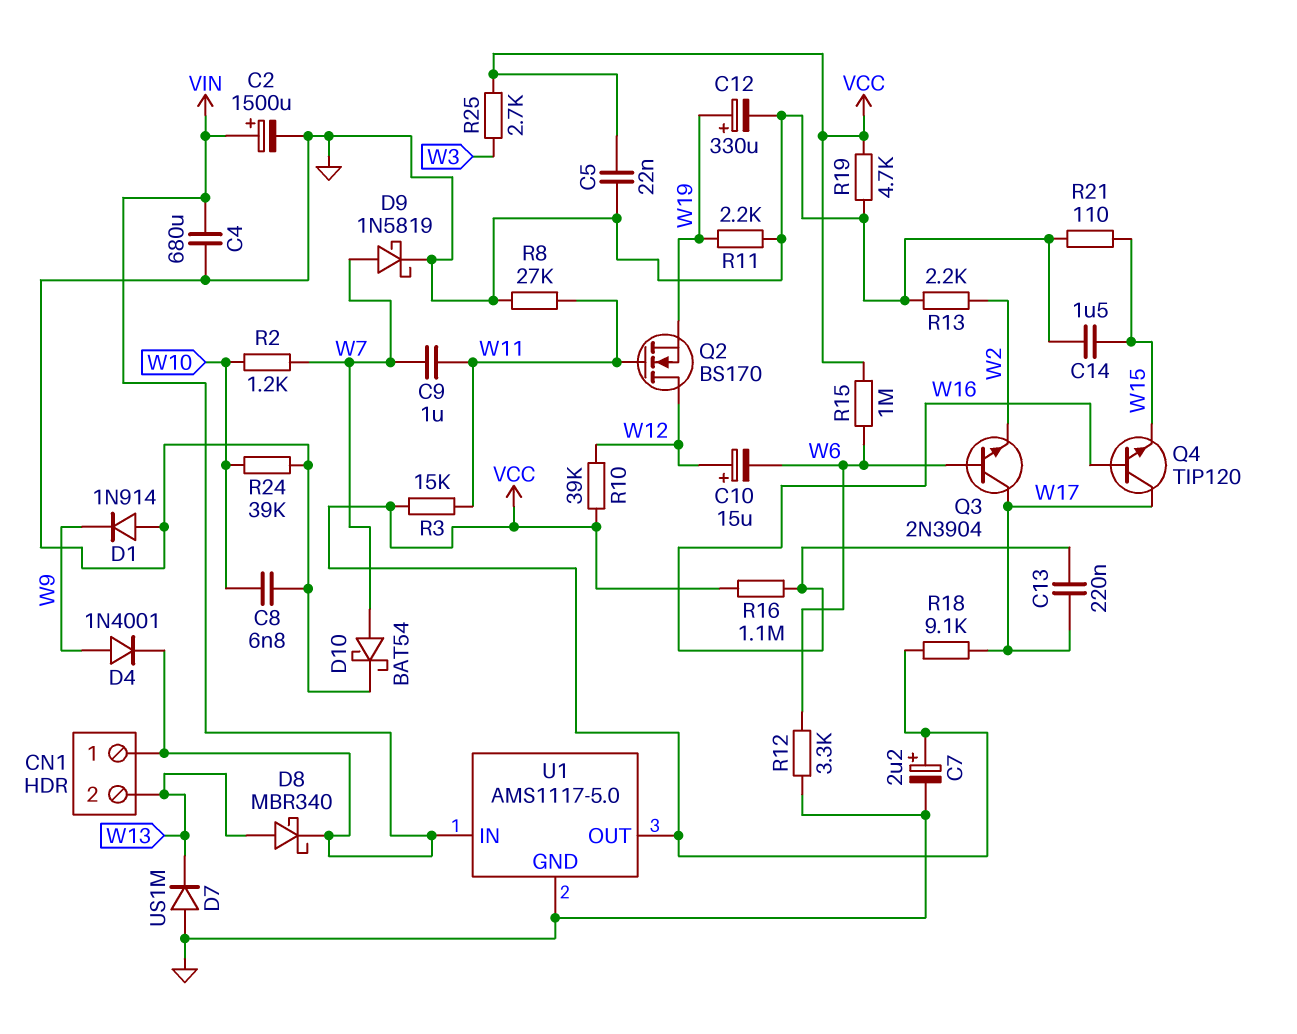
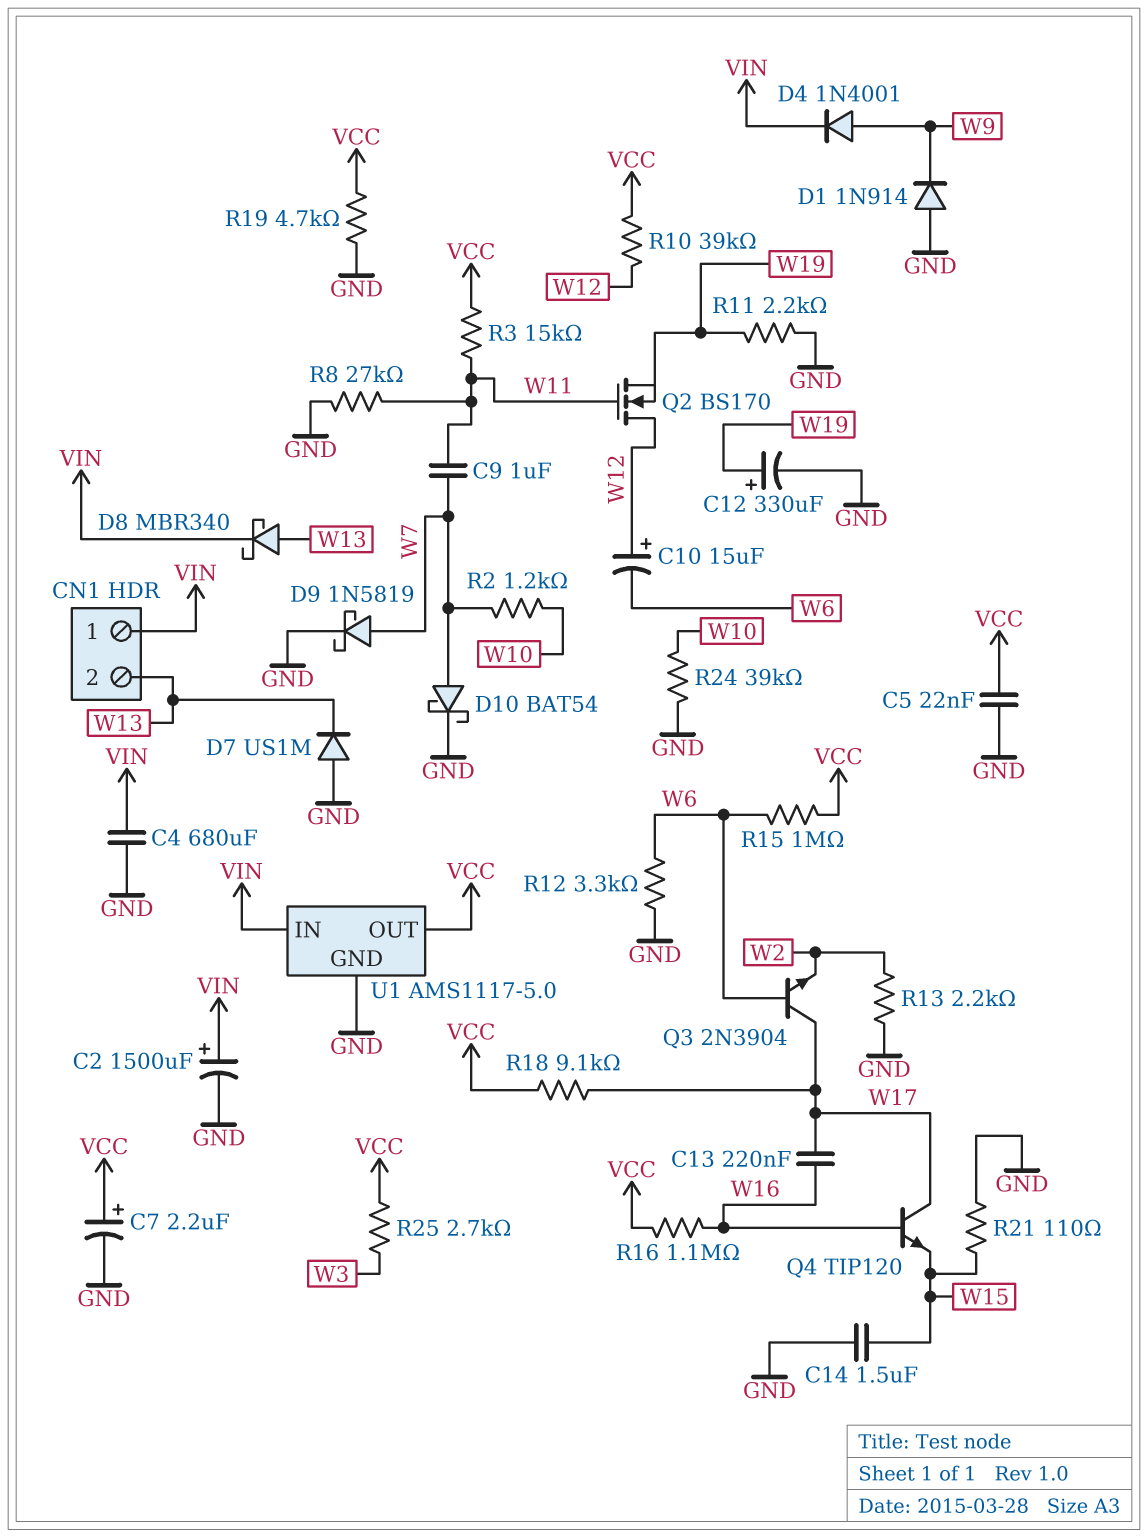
C8: 6.8nF (GND, W10) -> none

